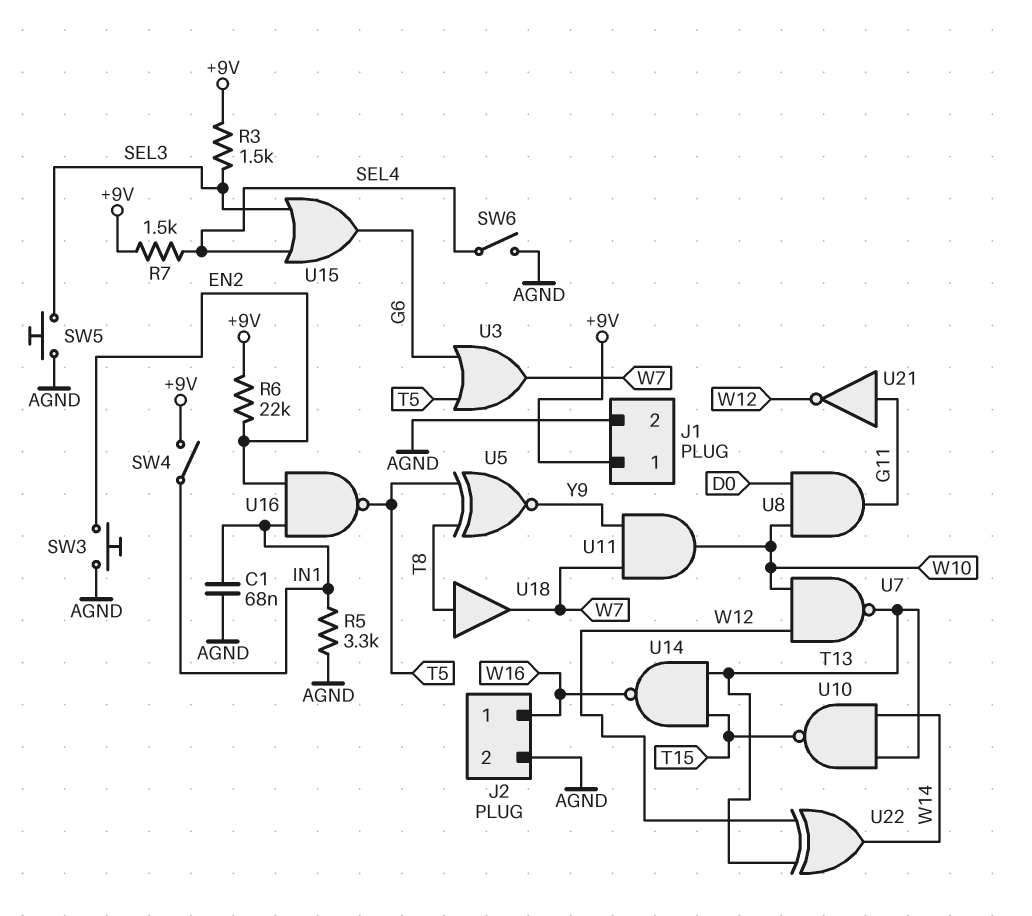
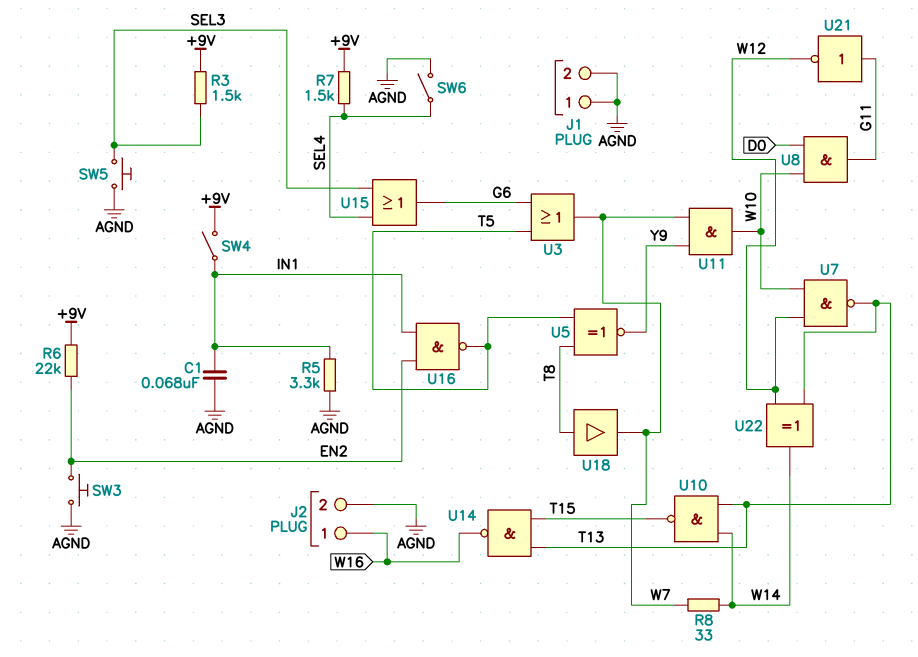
J1 pin 1: +9V -> AGND
R8: none -> 33 (W7, W14)

